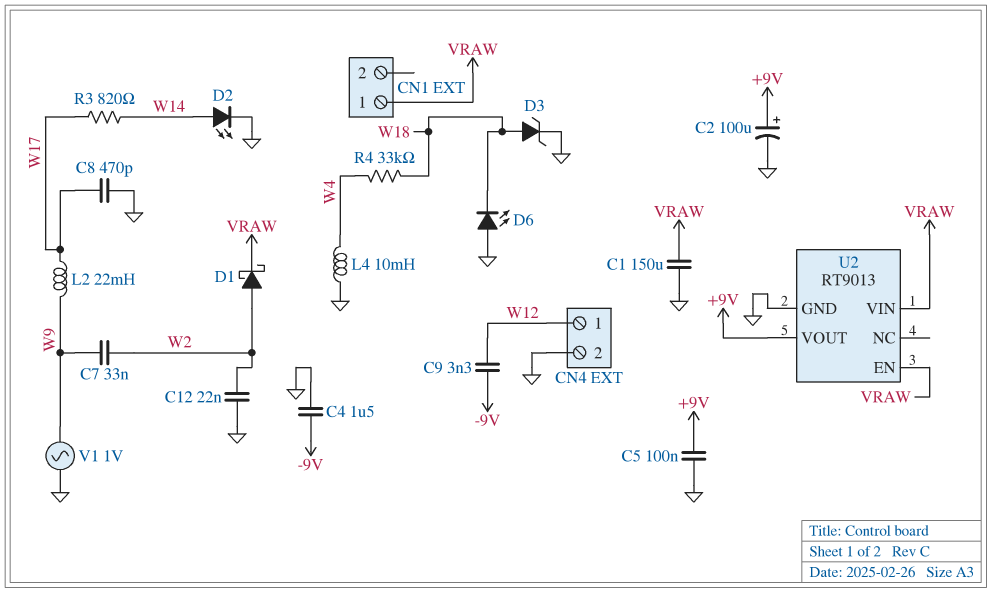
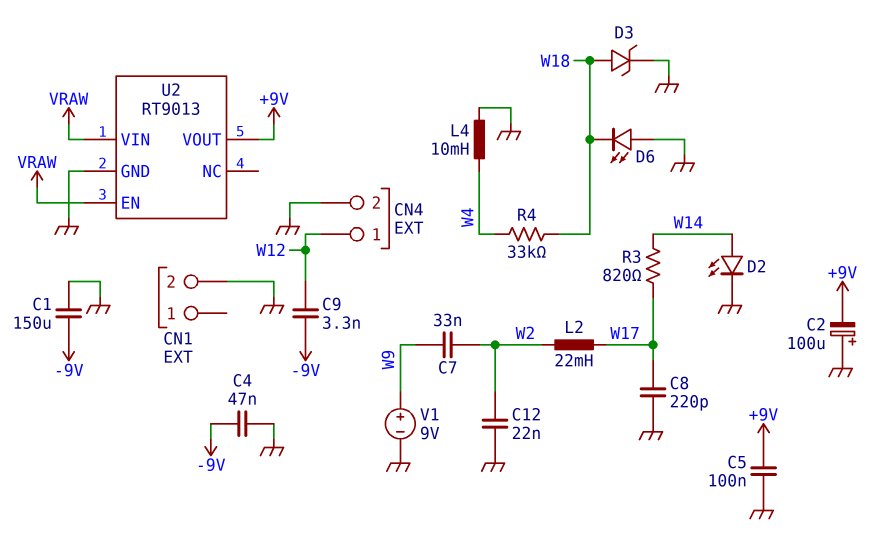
C1: 150uF (GND, VRAW) -> 150uF (-9V, GND)
C2: 100uF (plus +9V, minus GND) -> 100uF (plus GND, minus +9V)
C4: 1.5uF (-9V, GND) -> 47nF (-9V, GND)
C8: 470pF (GND, W17) -> 220pF (GND, W17)
CN1 pin 1: VRAW -> none
CN1 pin 2: none -> GND
D1: schottky (A W2, K VRAW) -> none
L2: 22mH (W9, W17) -> 22mH (W2, W17)
V1: AC 1V (GND, W9) -> 9V (plus W9, minus GND)

